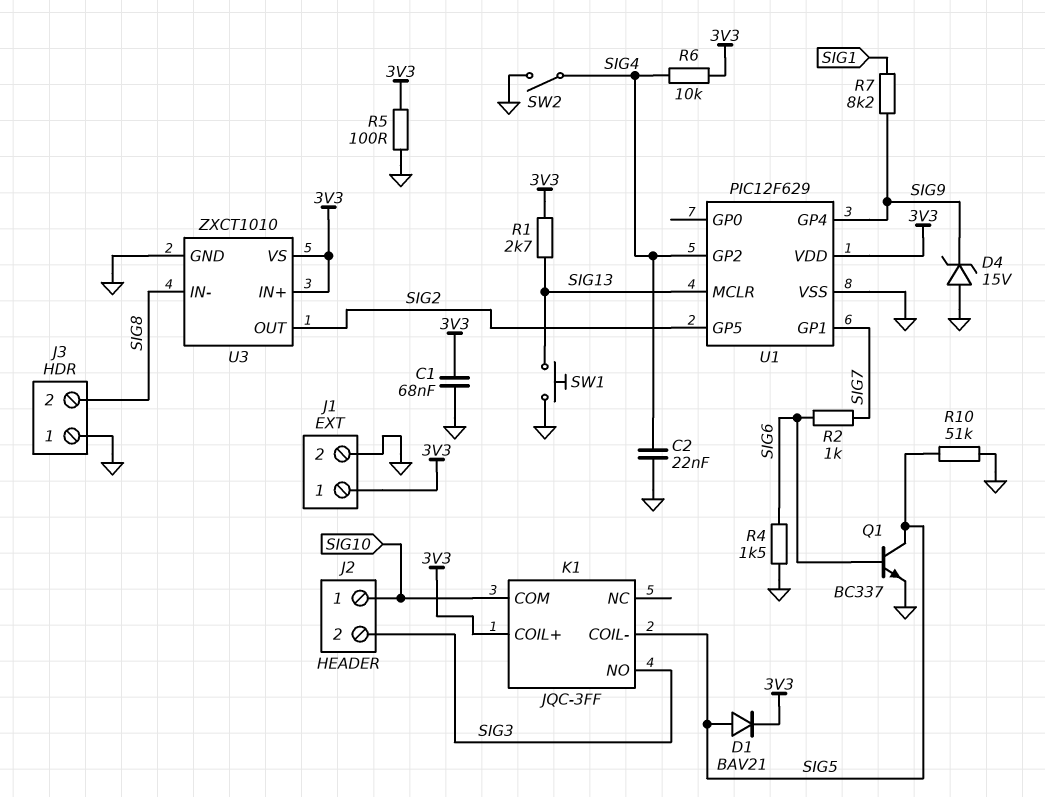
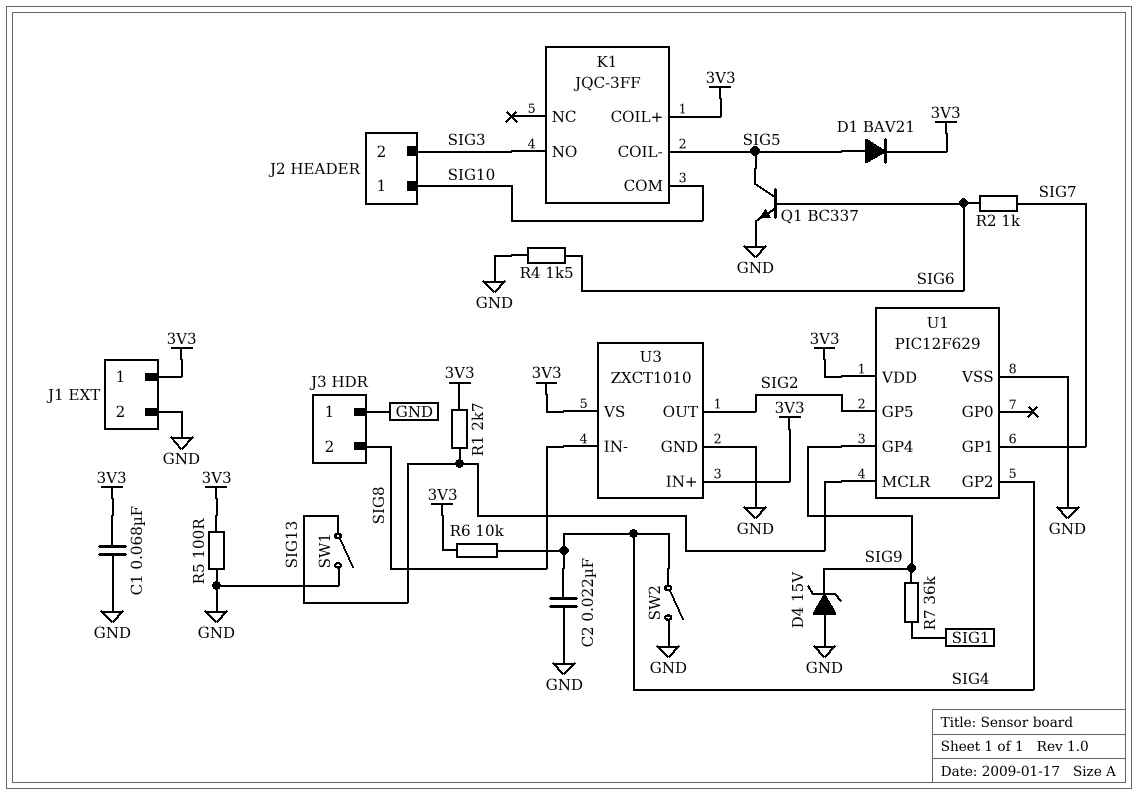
R7: 8.2k (SIG1, SIG9) -> 36k (SIG1, SIG9)
R10: 51k (GND, SIG5) -> none
SW1: button (GND, SIG13) -> switch (GND, SIG13)

